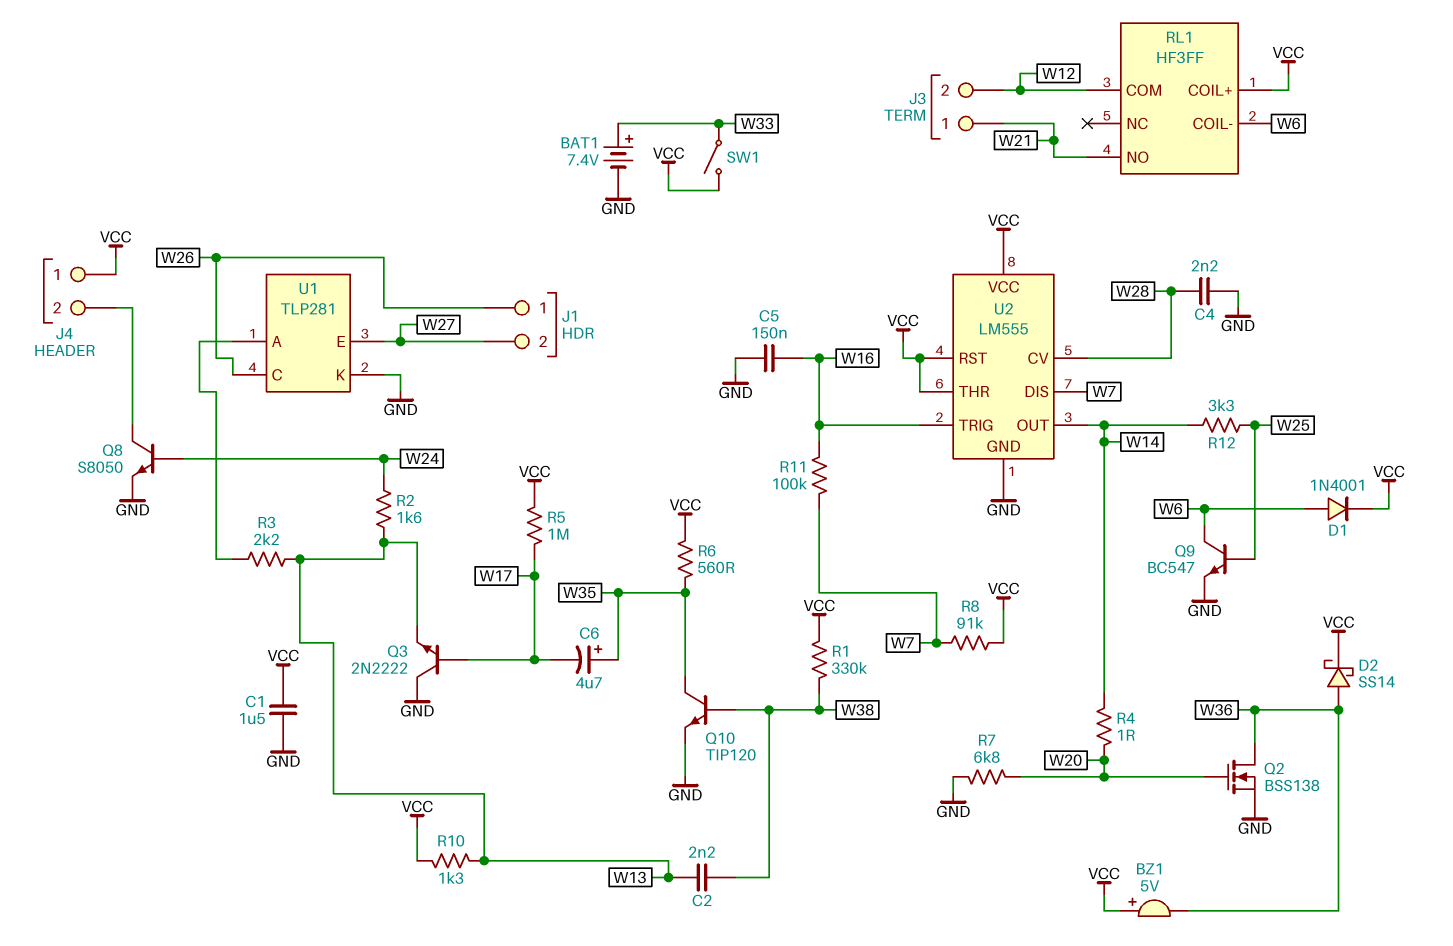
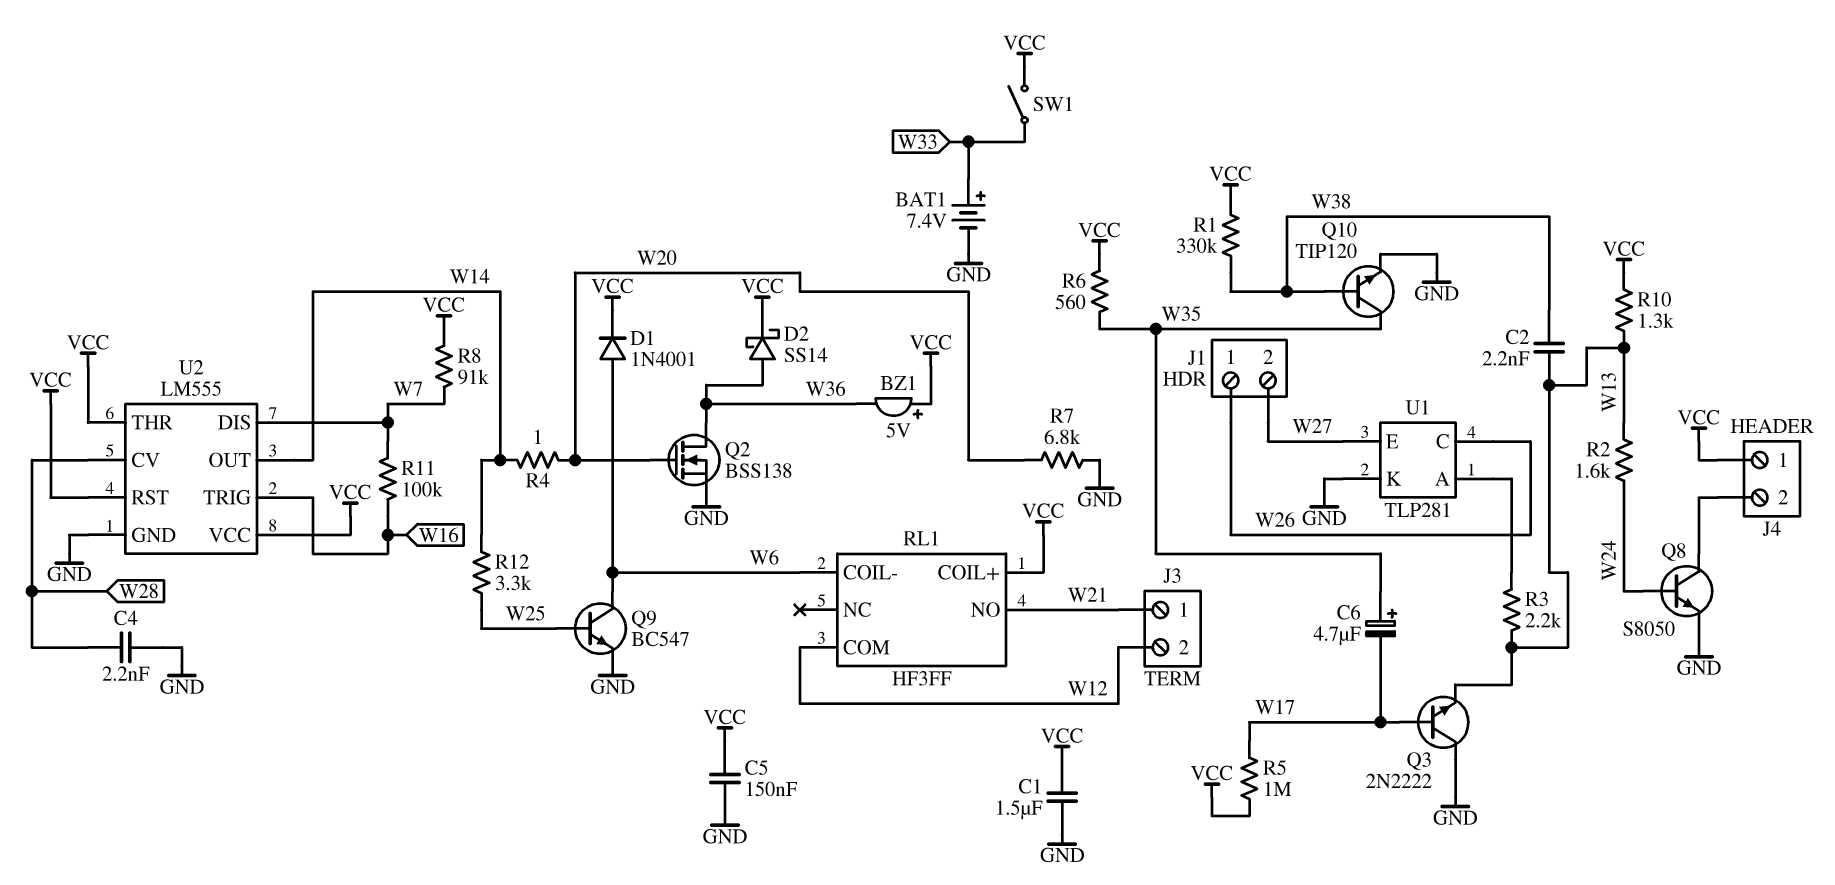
C5: 150nF (GND, W16) -> 150nF (GND, VCC)

